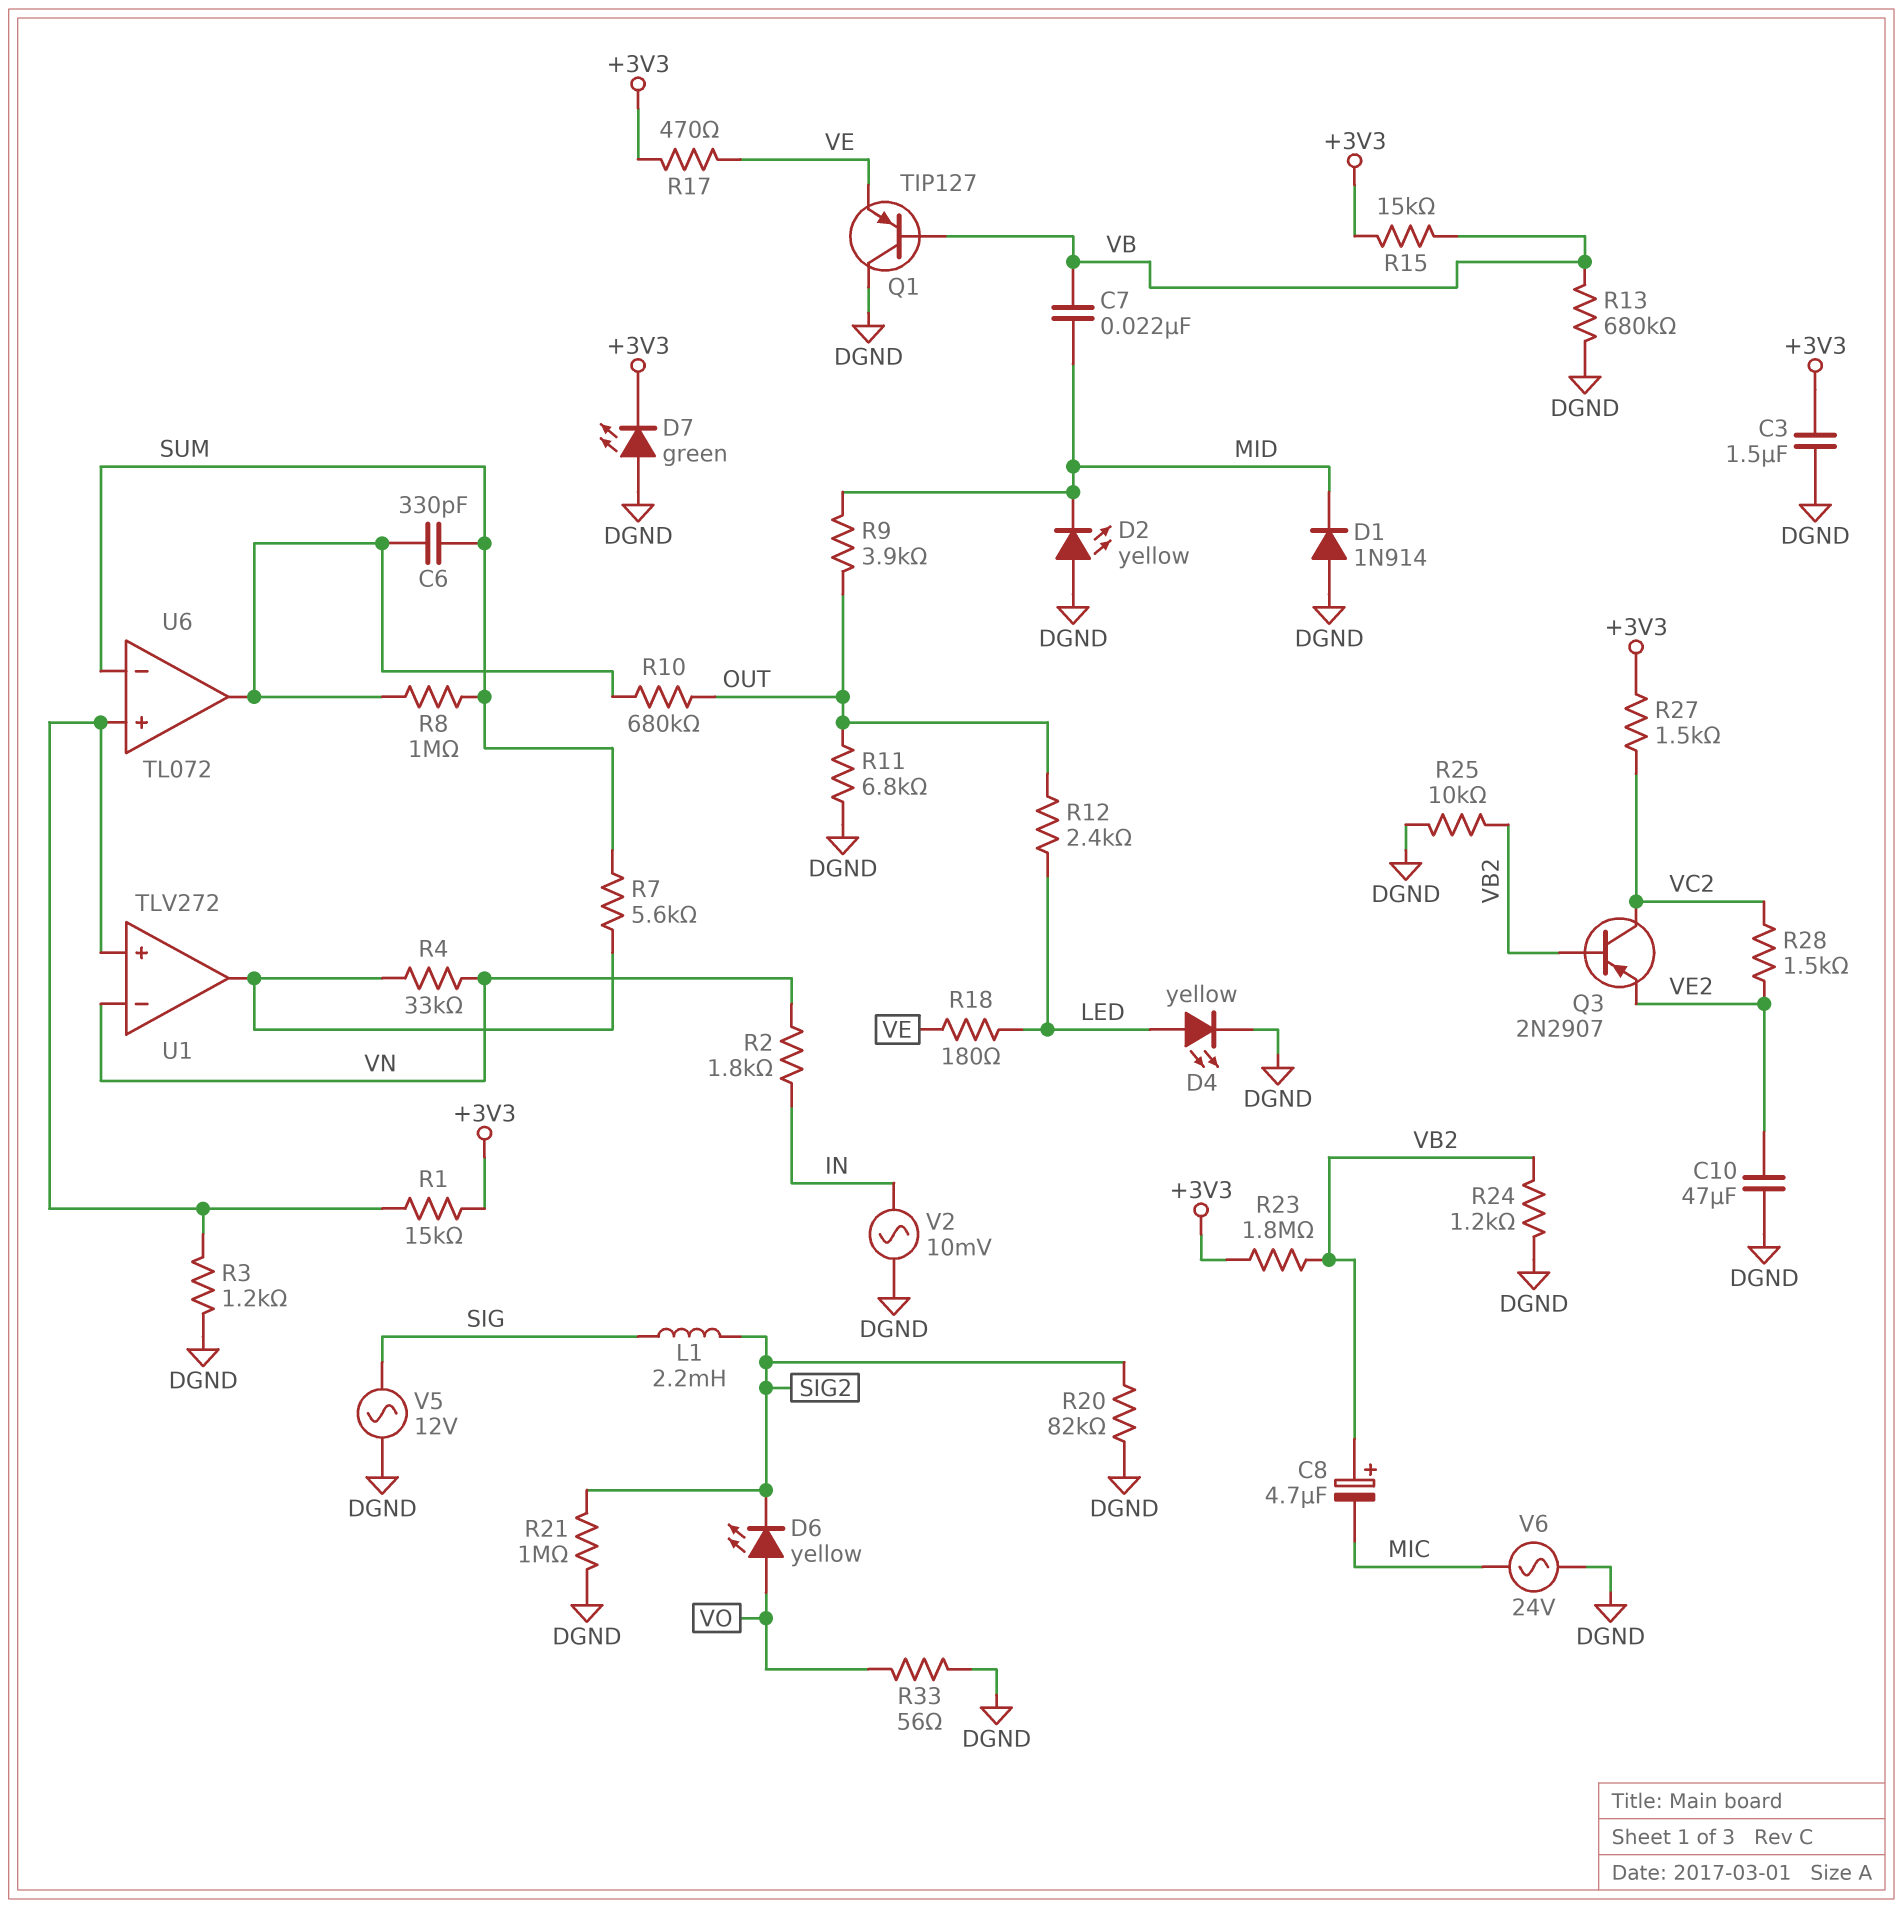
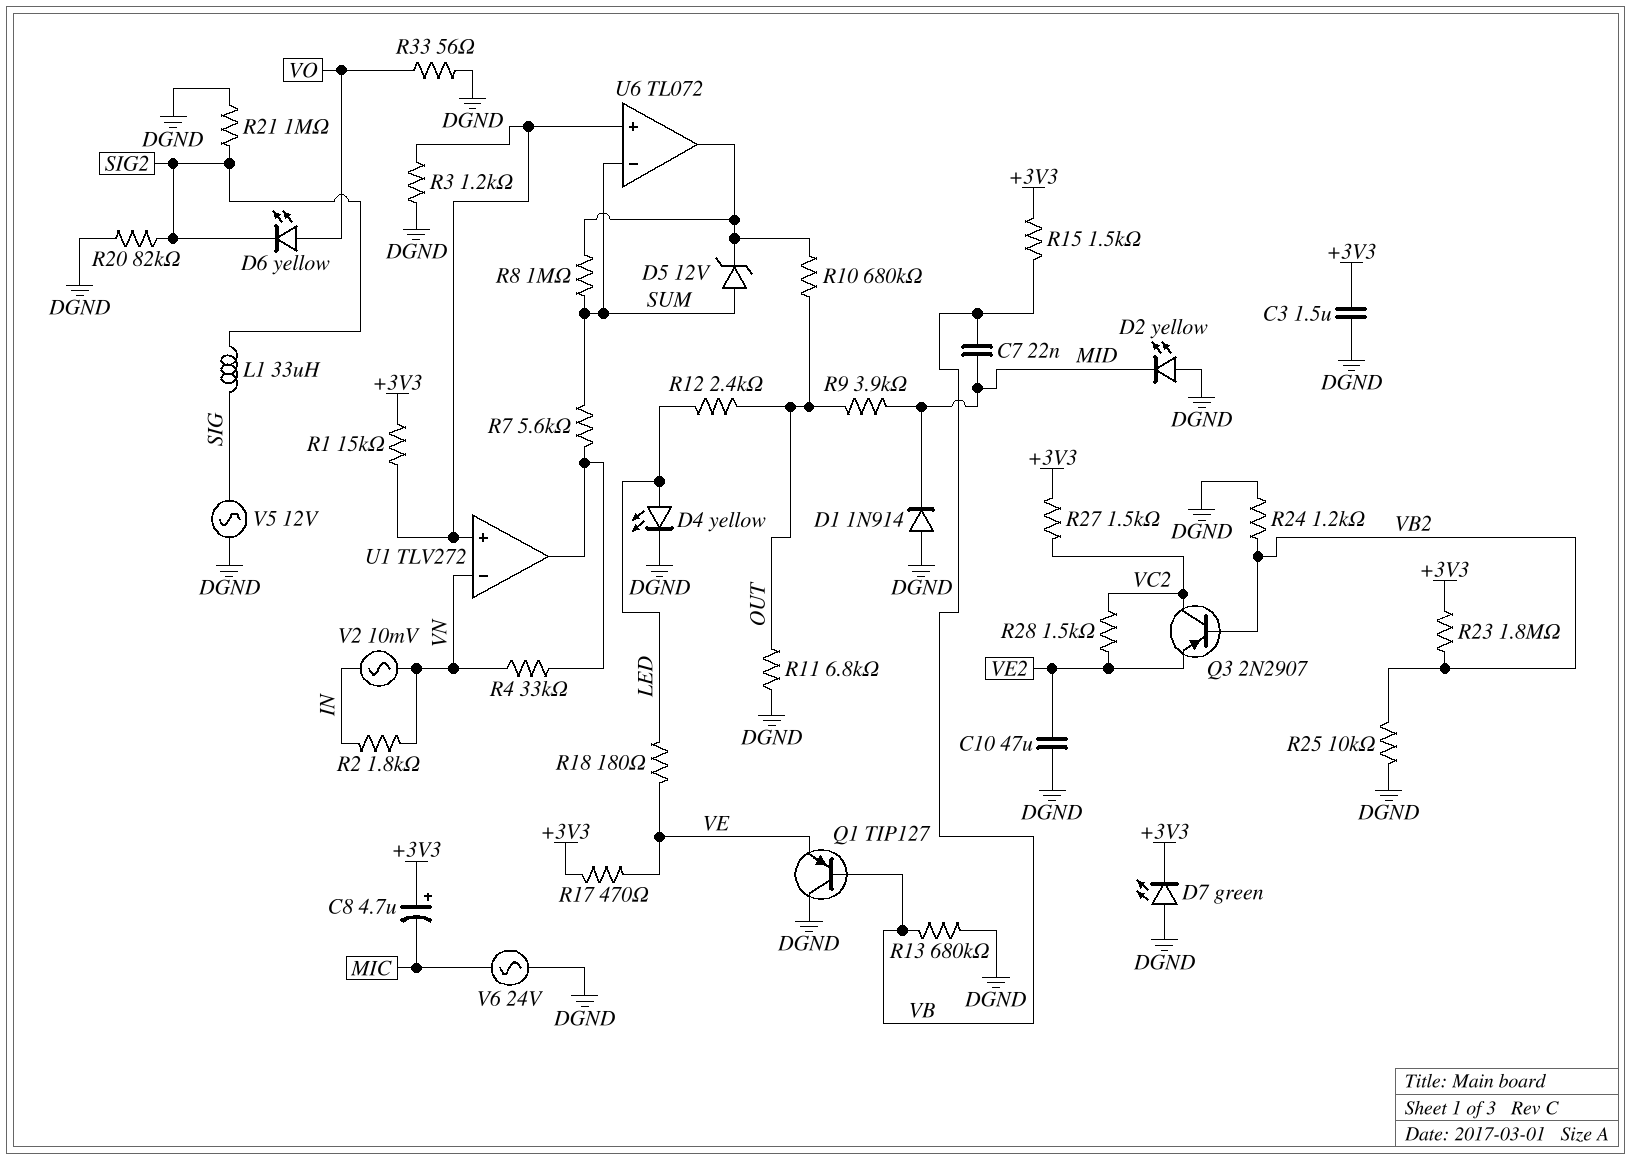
C6: 330pF (SUM, U6/out) -> none
C8: 4.7uF (plus VB2, minus MIC) -> 4.7uF (plus +3V3, minus MIC)
D5: none -> zener 12V (A SUM, K U6/out)
L1: 2.2mH (SIG, SIG2) -> 33uH (SIG, SIG2)
R15: 15k (+3V3, VB) -> 1.5k (+3V3, VB)
V2: AC 10mV (DGND, IN) -> AC 10mV (IN, VN)

